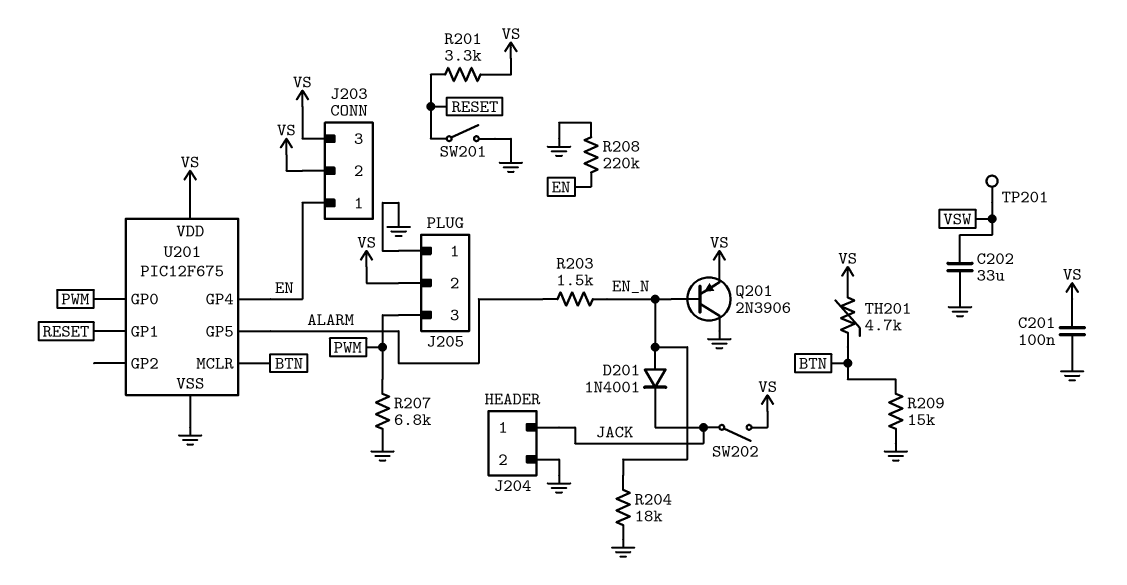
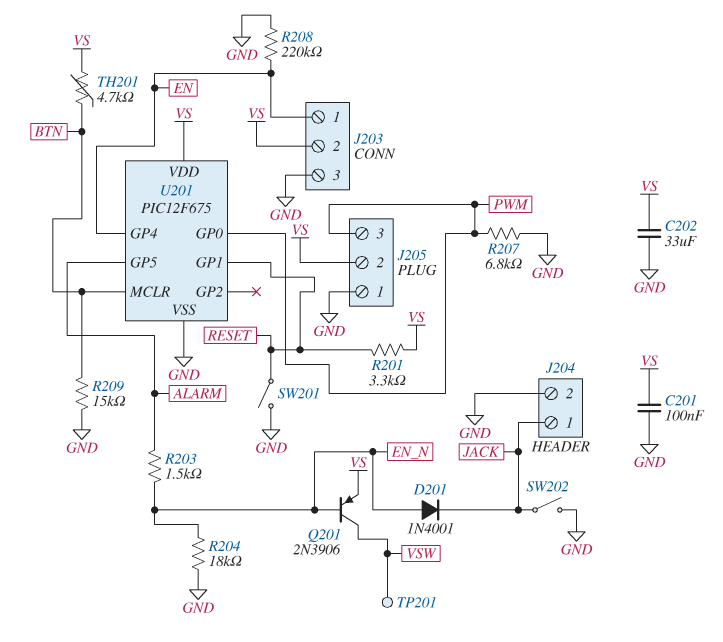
C202: 33uF (GND, VSW) -> 33uF (GND, VS)
J203 pin 3: VS -> GND
Q201: PNP 2N3906 (B EN_N, C GND, E VS) -> PNP 2N3906 (B EN_N, C VSW, E VS)
SW202: switch (JACK, VS) -> switch (GND, JACK)

